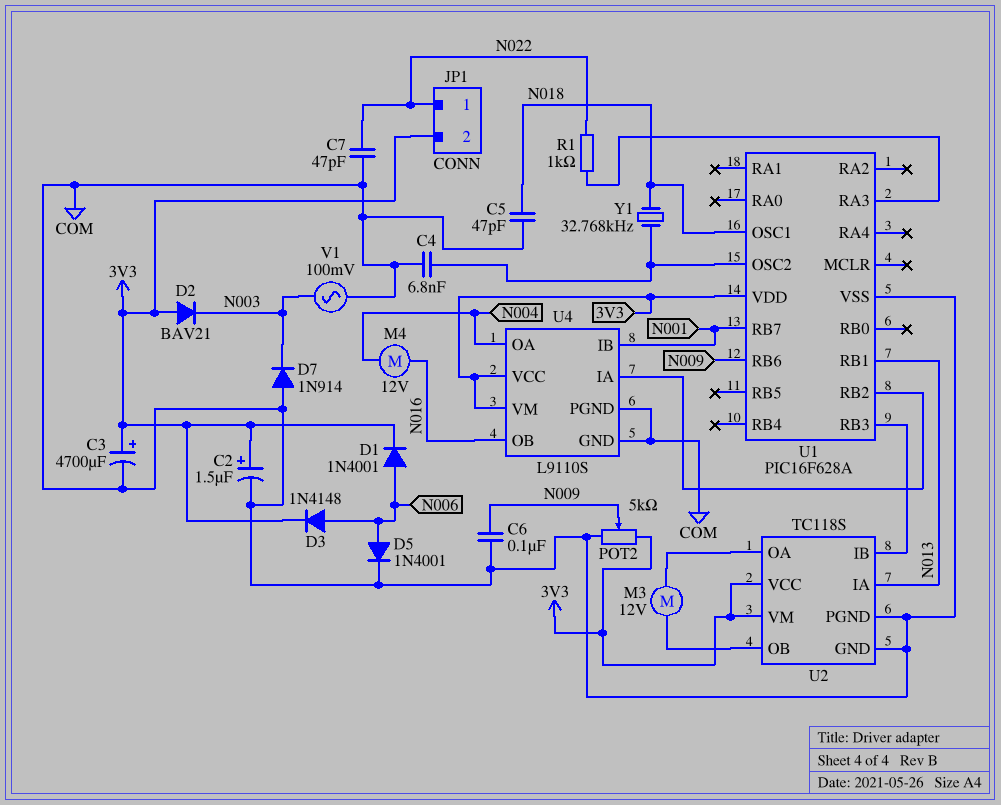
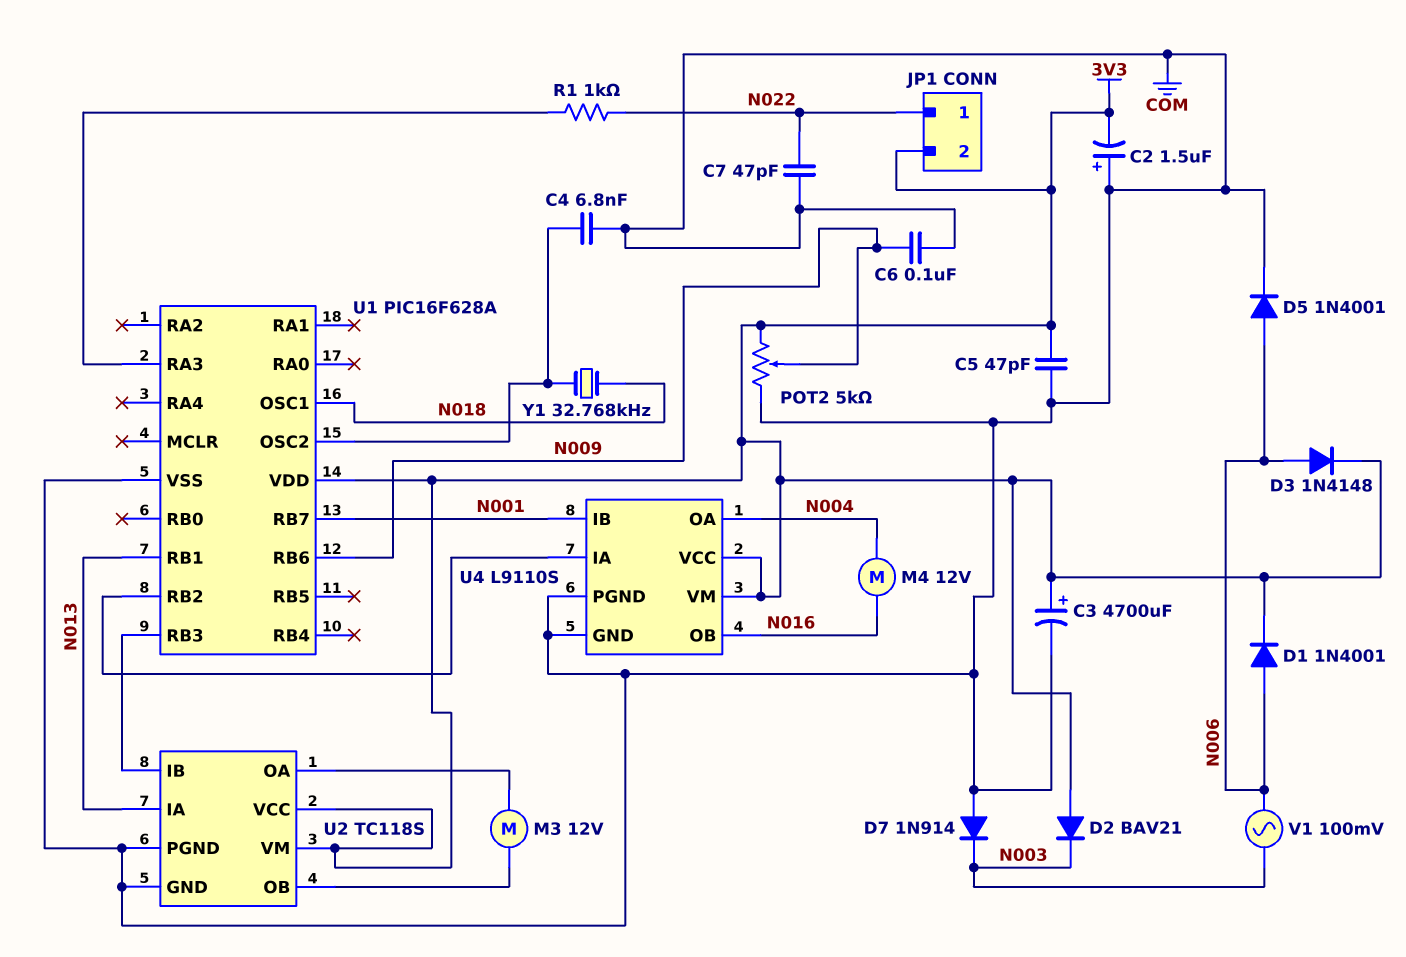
C2: 1.5uF (plus 3V3, minus COM) -> 1.5uF (plus COM, minus 3V3)
C5: 47pF (COM, N018) -> 47pF (3V3, COM)
V1: AC 100mV (COM, N003) -> AC 100mV (N003, N006)

